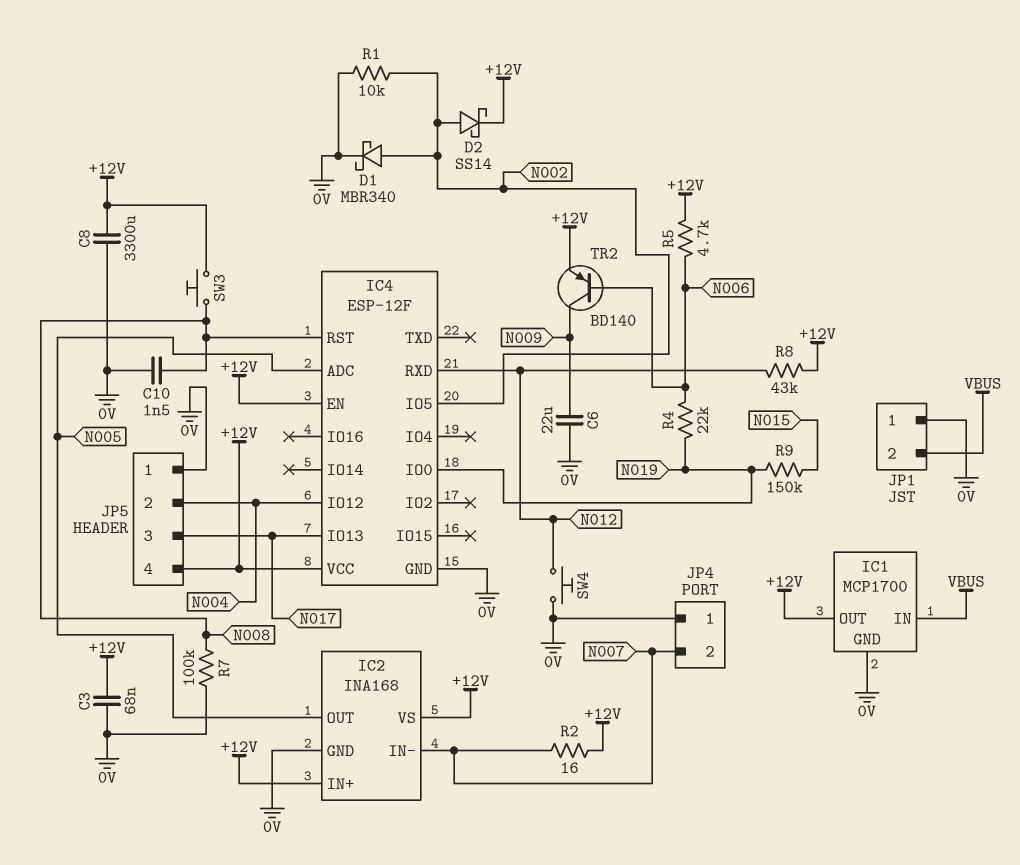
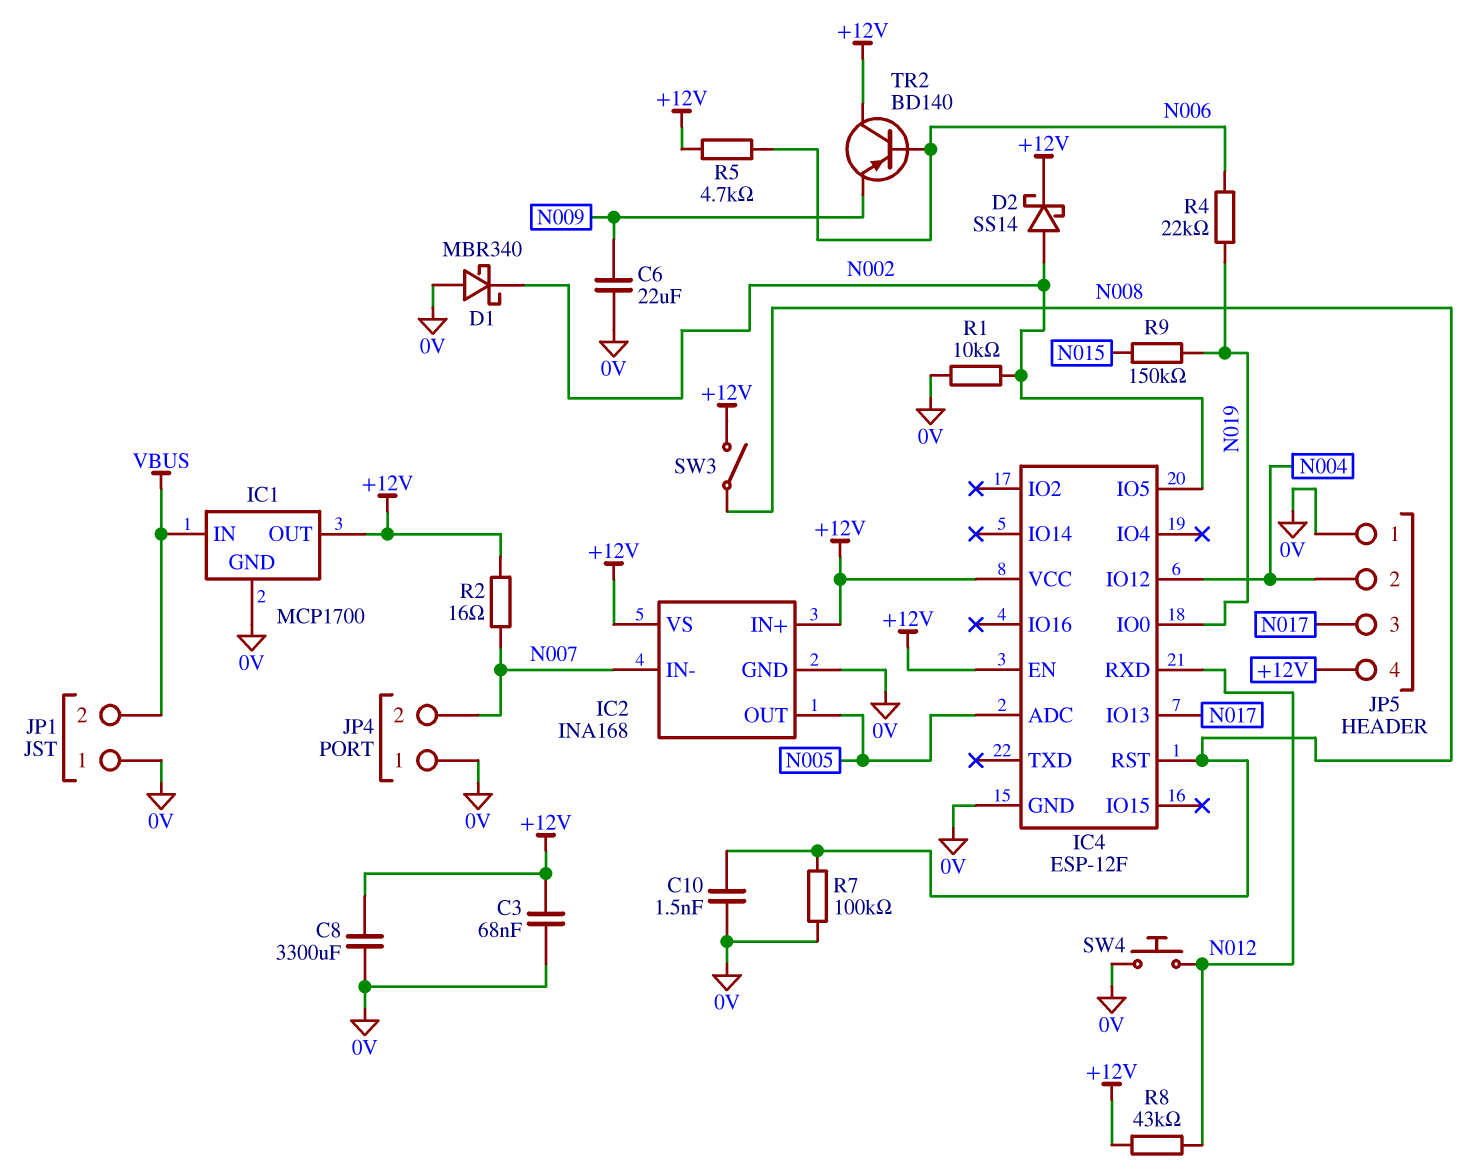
D1: schottky MBR340 (A N002, K 0V) -> schottky MBR340 (A 0V, K N002)
SW3: button (+12V, N008) -> switch (+12V, N008)
TR2: PNP BD140 (B N006, C N009, E +12V) -> PNP BD140 (B N006, C +12V, E N009)

